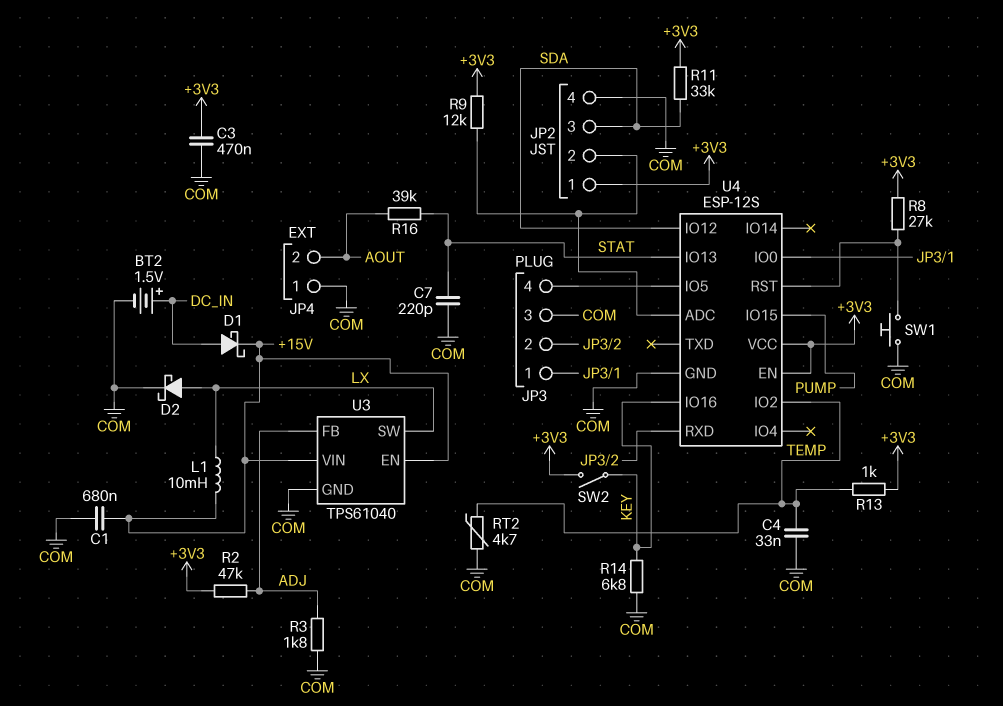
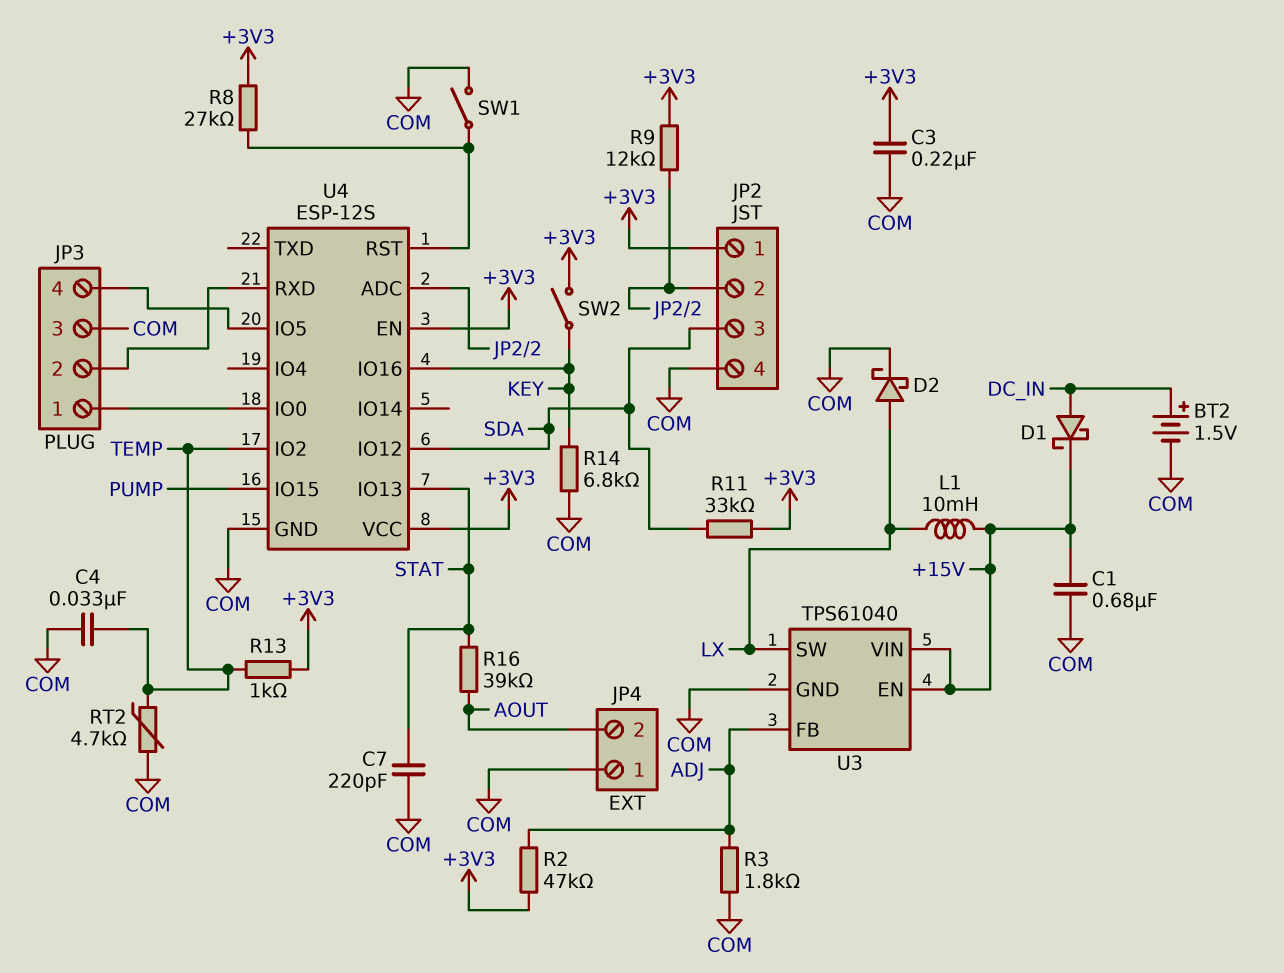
C3: 470nF (+3V3, COM) -> 220nF (+3V3, COM)
SW1: button (COM, U4/RST) -> switch (COM, U4/RST)

